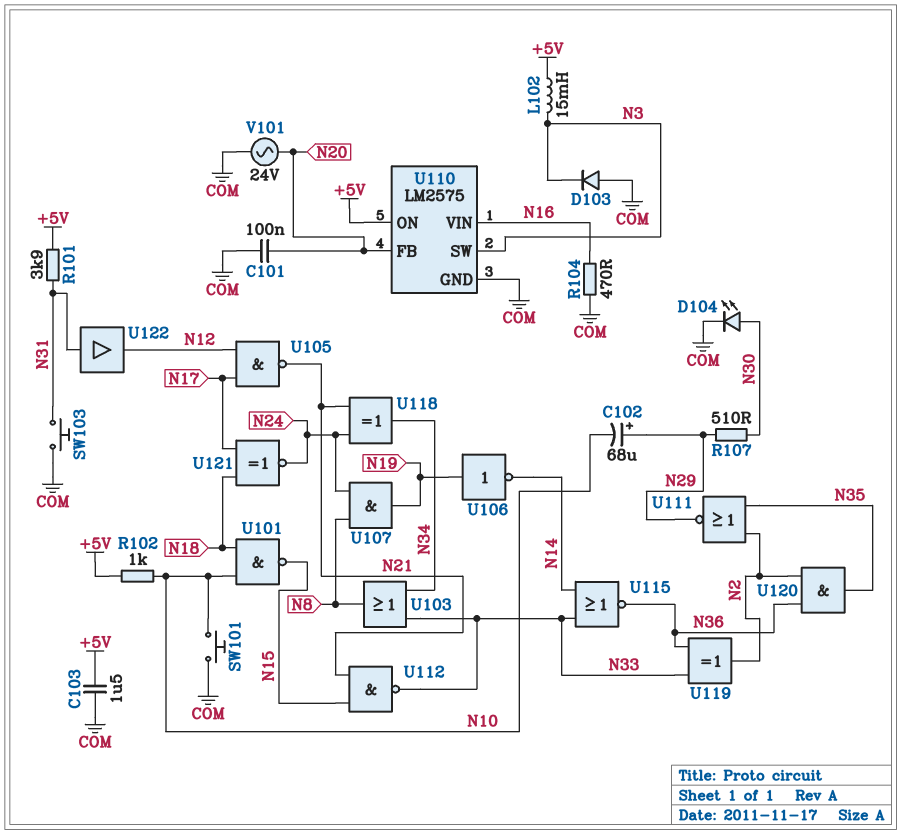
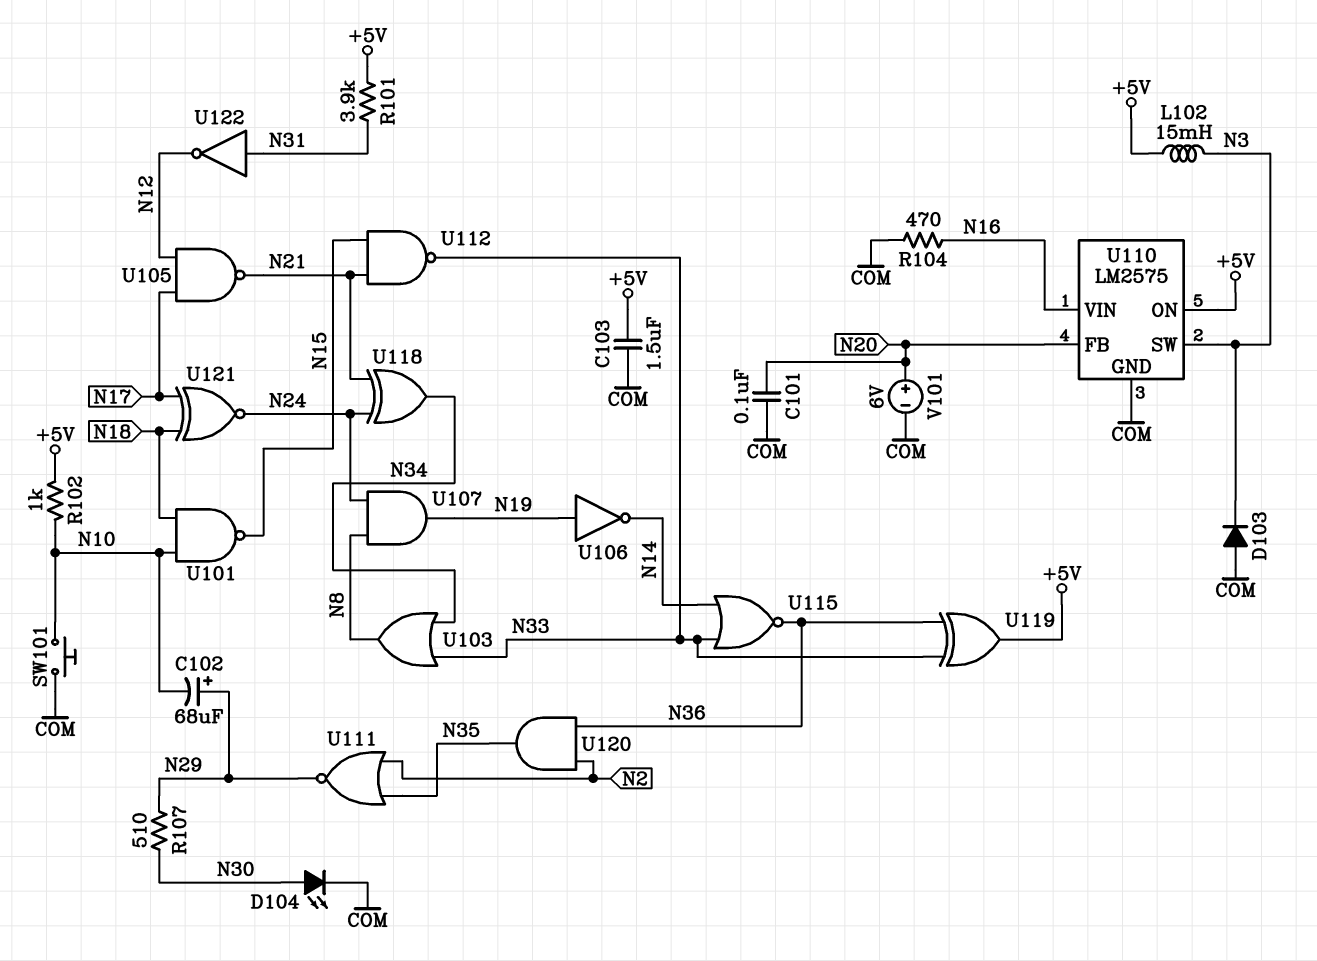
SW103: button (COM, N31) -> none
U119: XOR (in N33, in N36, out N2) -> XOR (in N33, in N36, out +5V)
U122: buffer (in N31, out N12) -> NOT (in N31, out N12)
V101: AC 24V (COM, N20) -> 6V (plus N20, minus COM)

